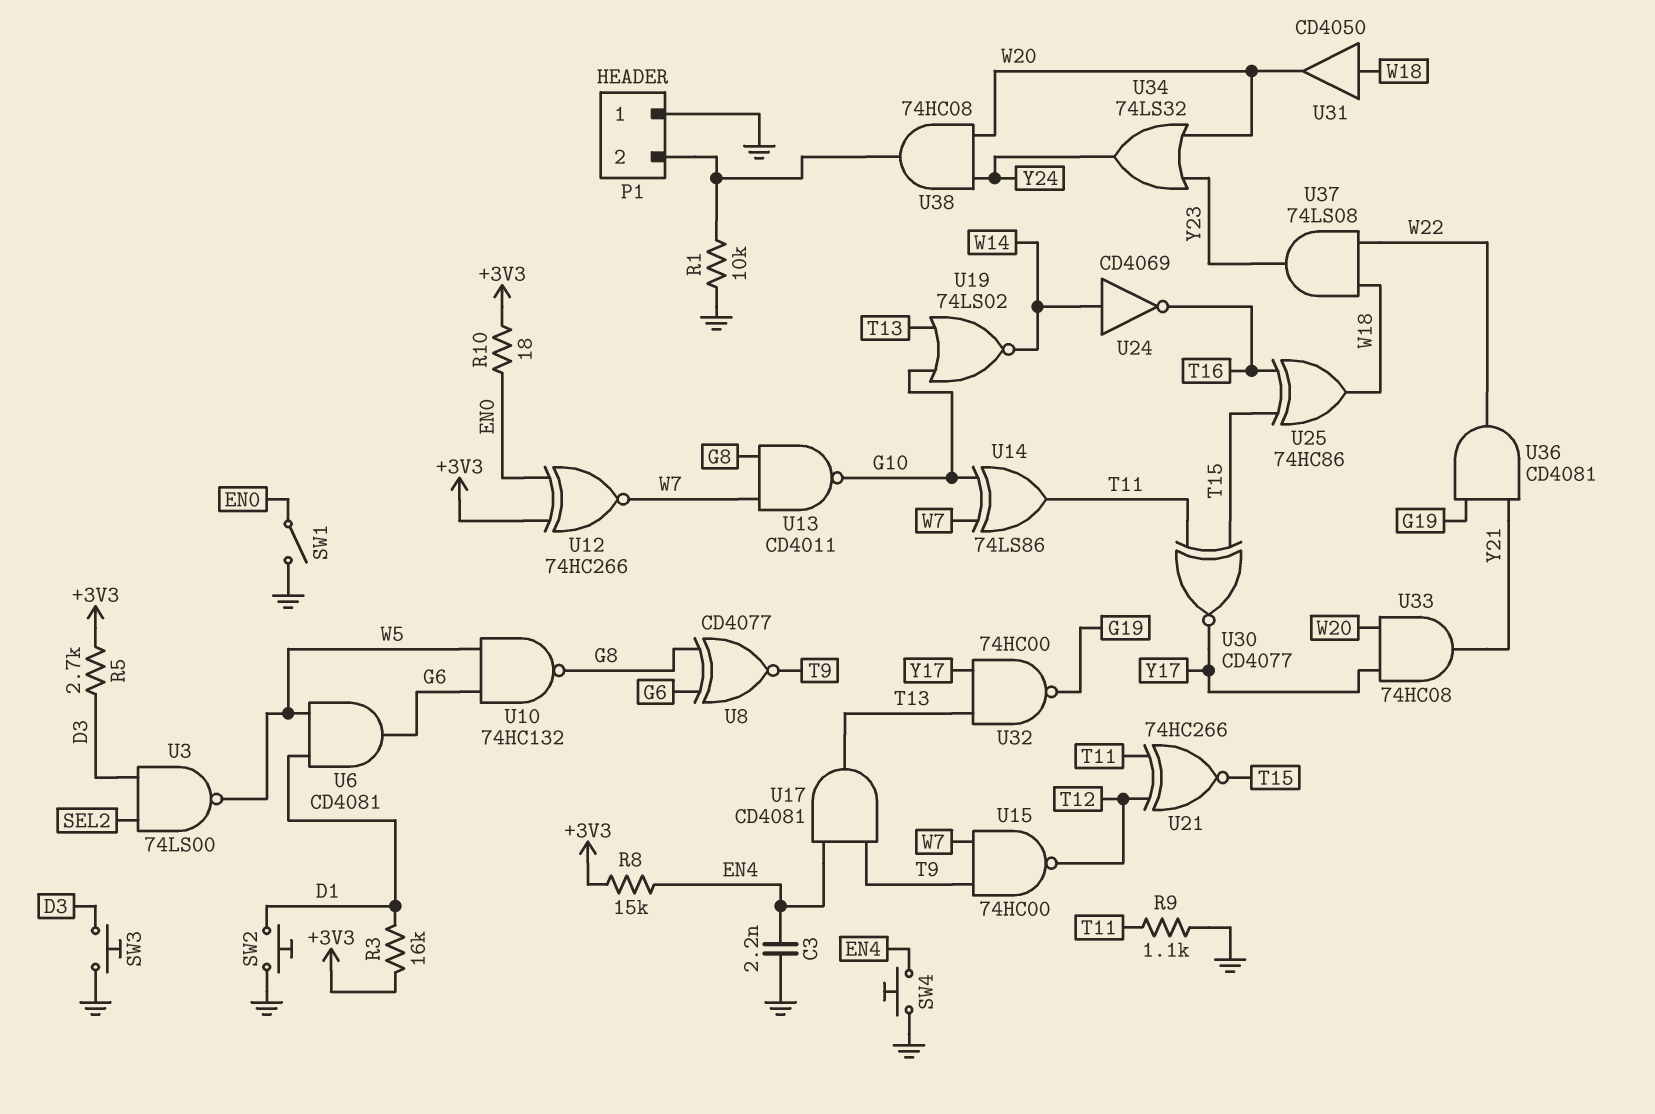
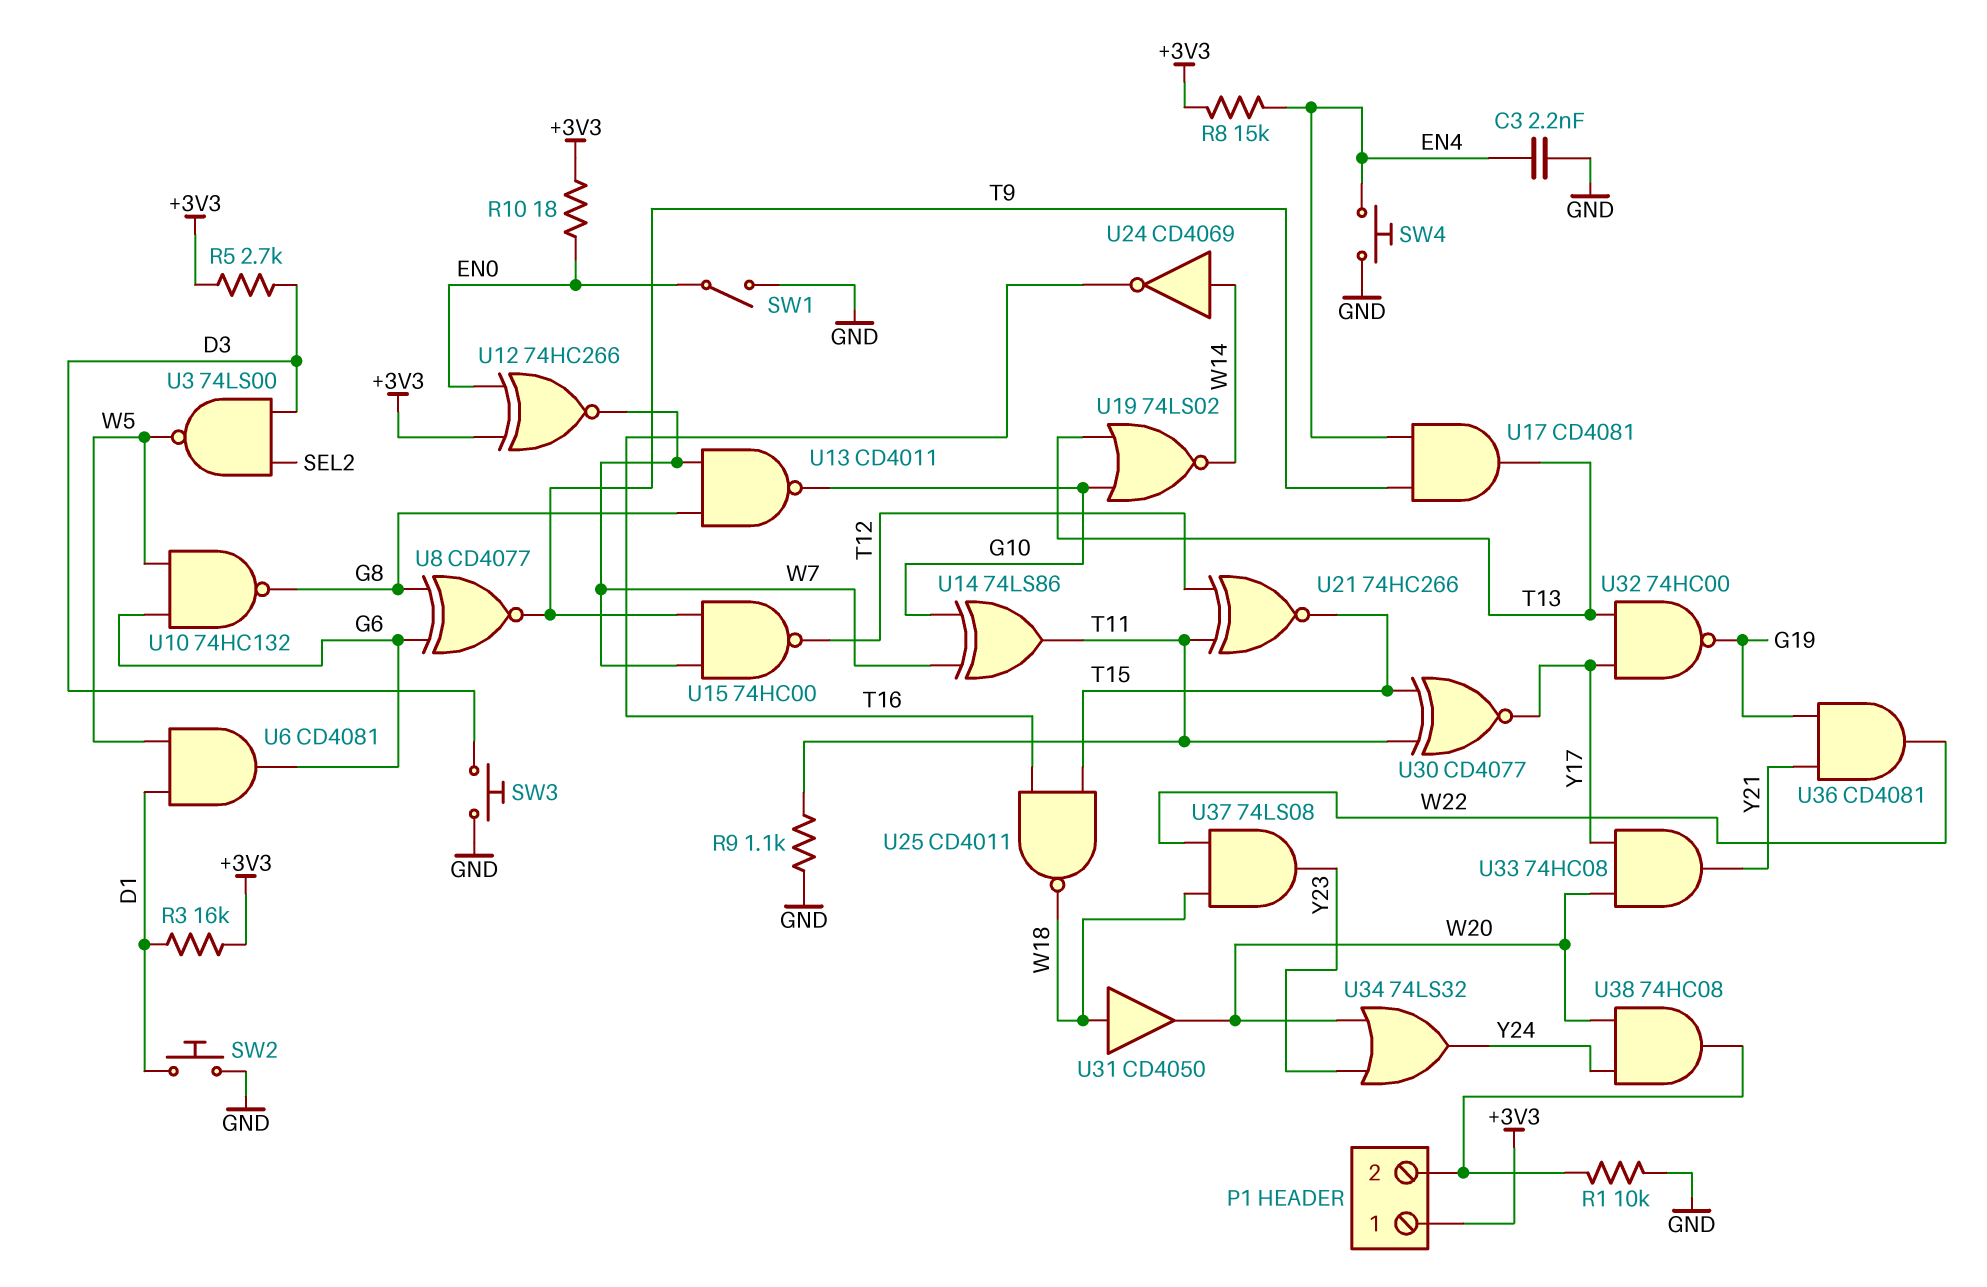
P1 pin 1: GND -> +3V3
U25: XOR 74HC86 (in T15, in T16, out W18) -> NAND CD4011 (in T15, in T16, out W18)

